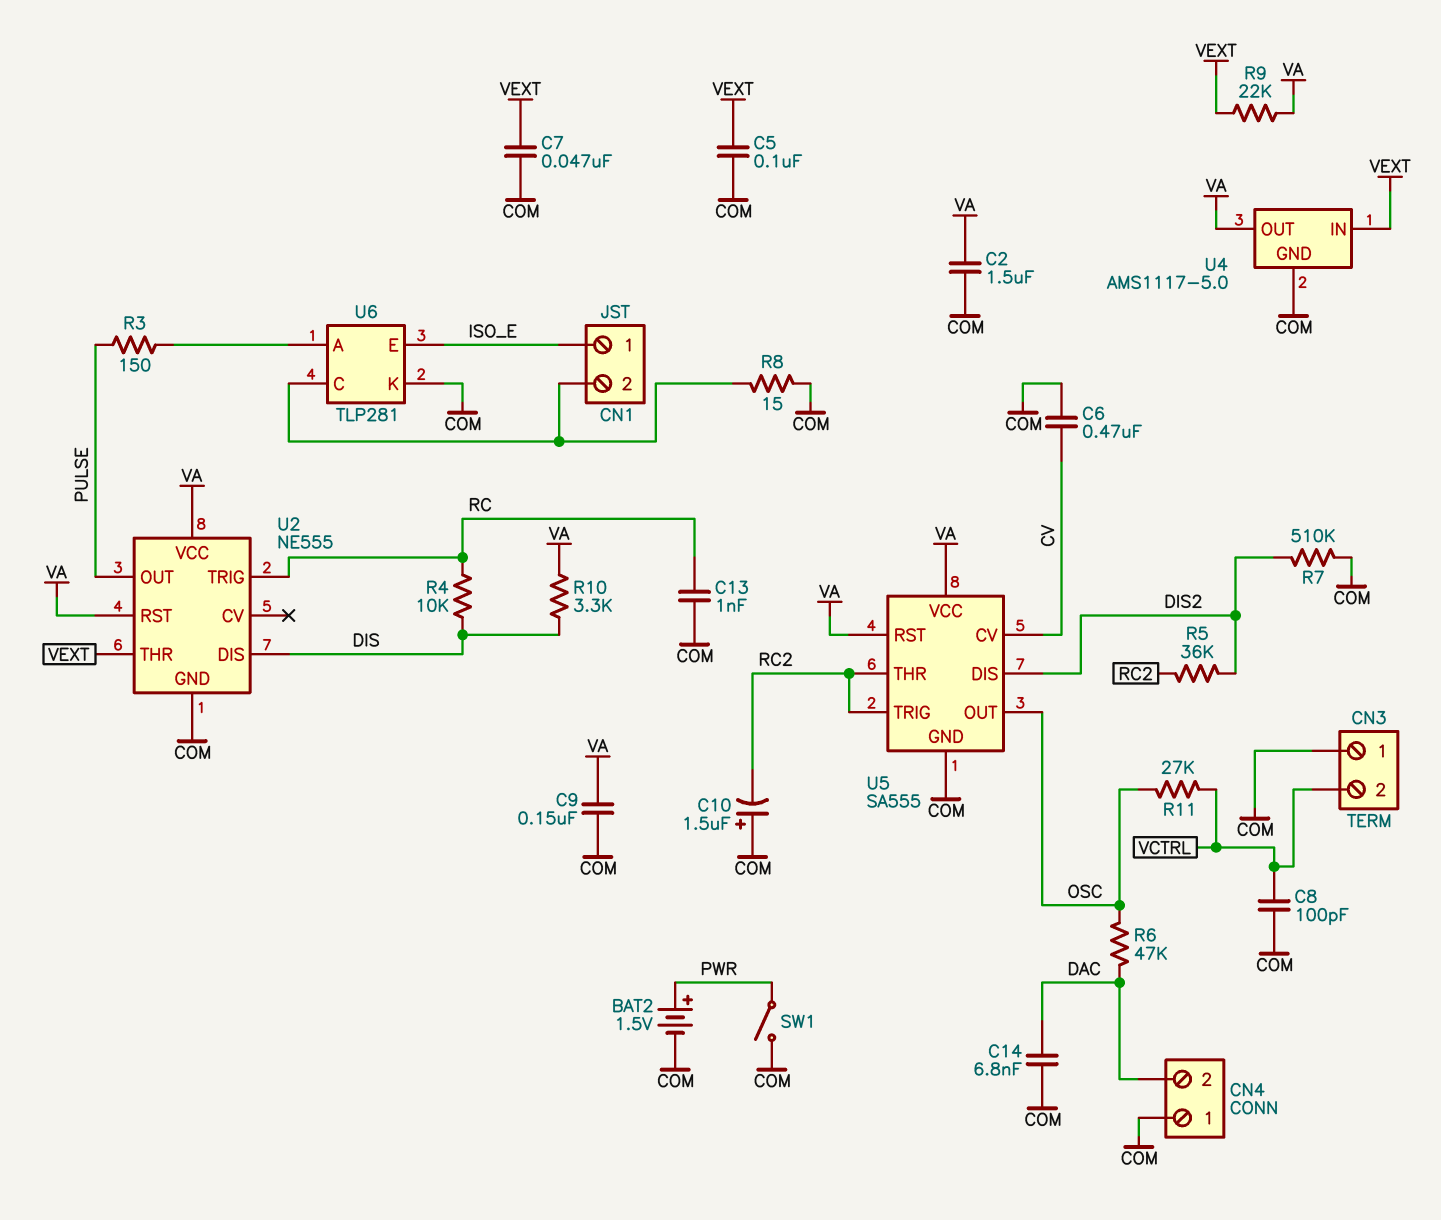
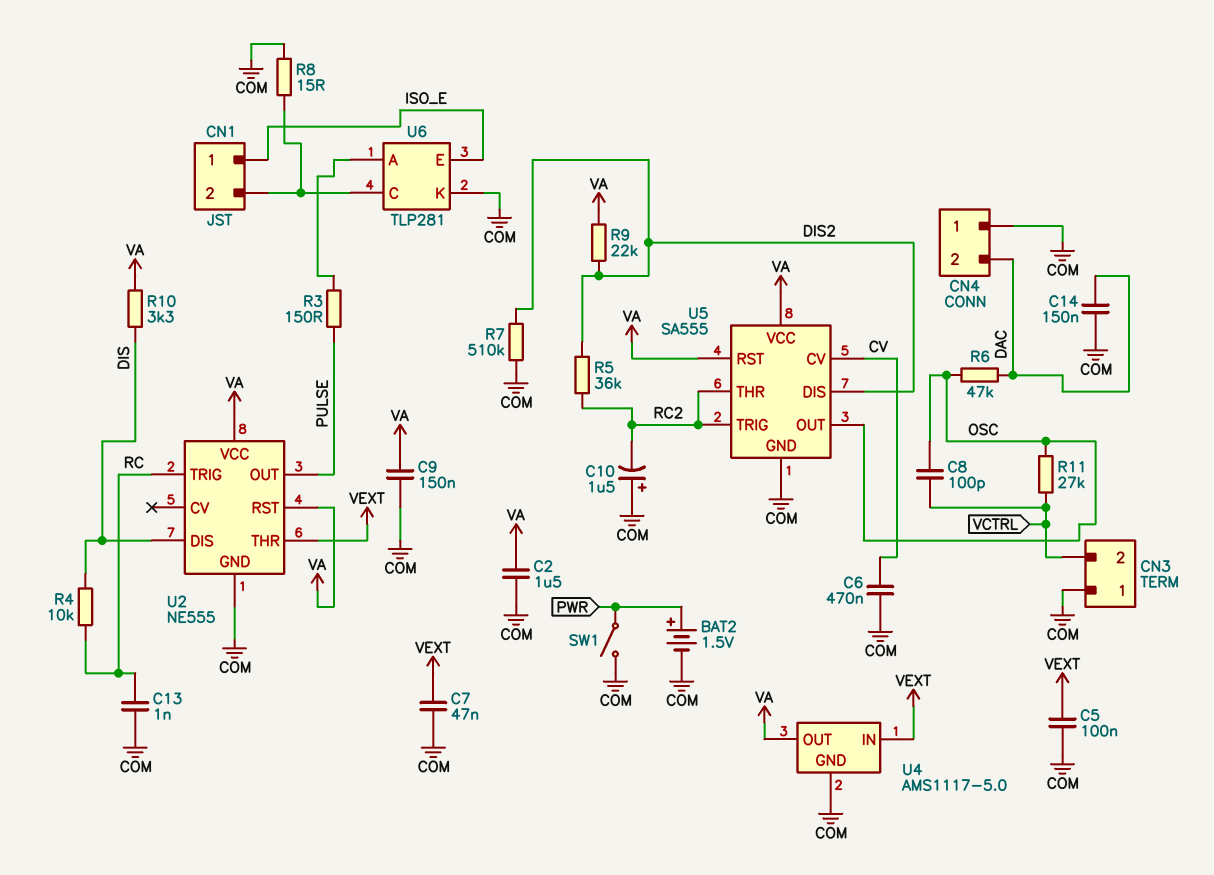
C8: 100pF (COM, VCTRL) -> 100pF (OSC, VCTRL)
C14: 6.8nF (COM, DAC) -> 150nF (COM, DAC)
R9: 22k (VA, VEXT) -> 22k (DIS2, VA)

